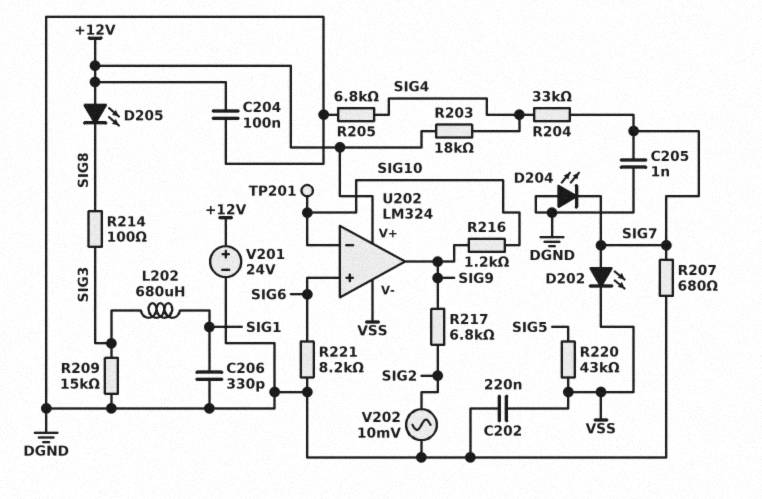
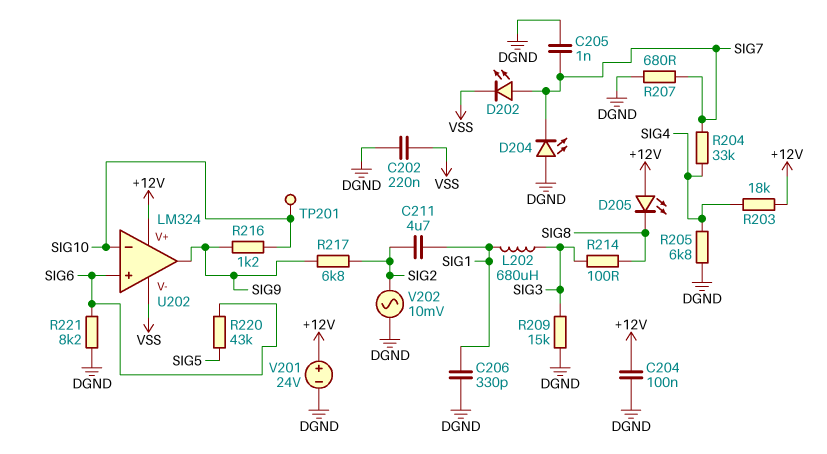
C211: none -> 4.7uF (SIG1, SIG2)
R220: 43k (SIG5, VSS) -> 43k (SIG5, SIG6)

